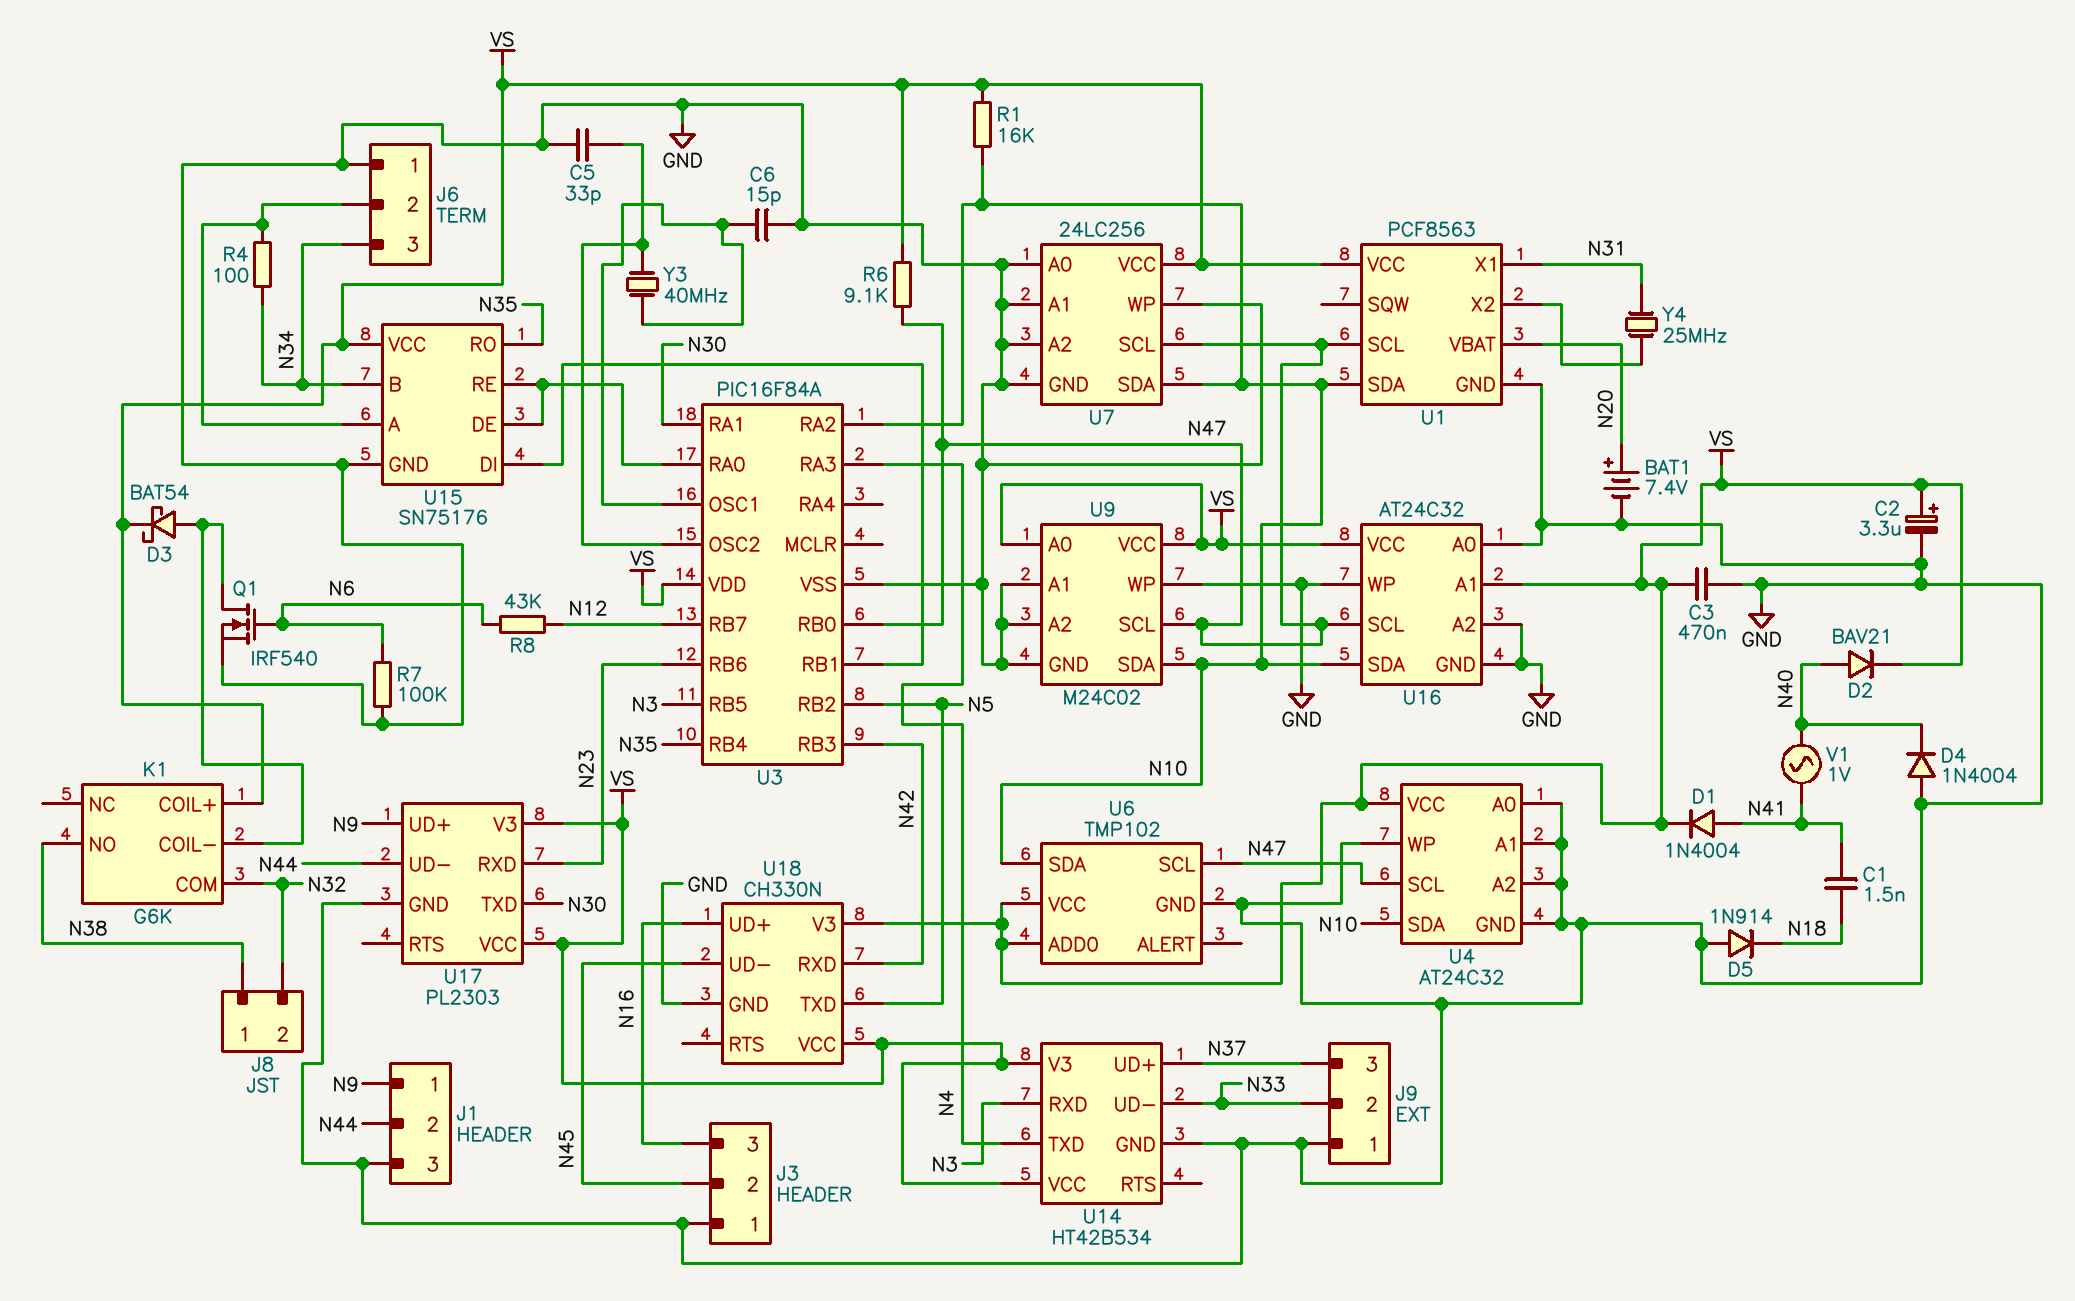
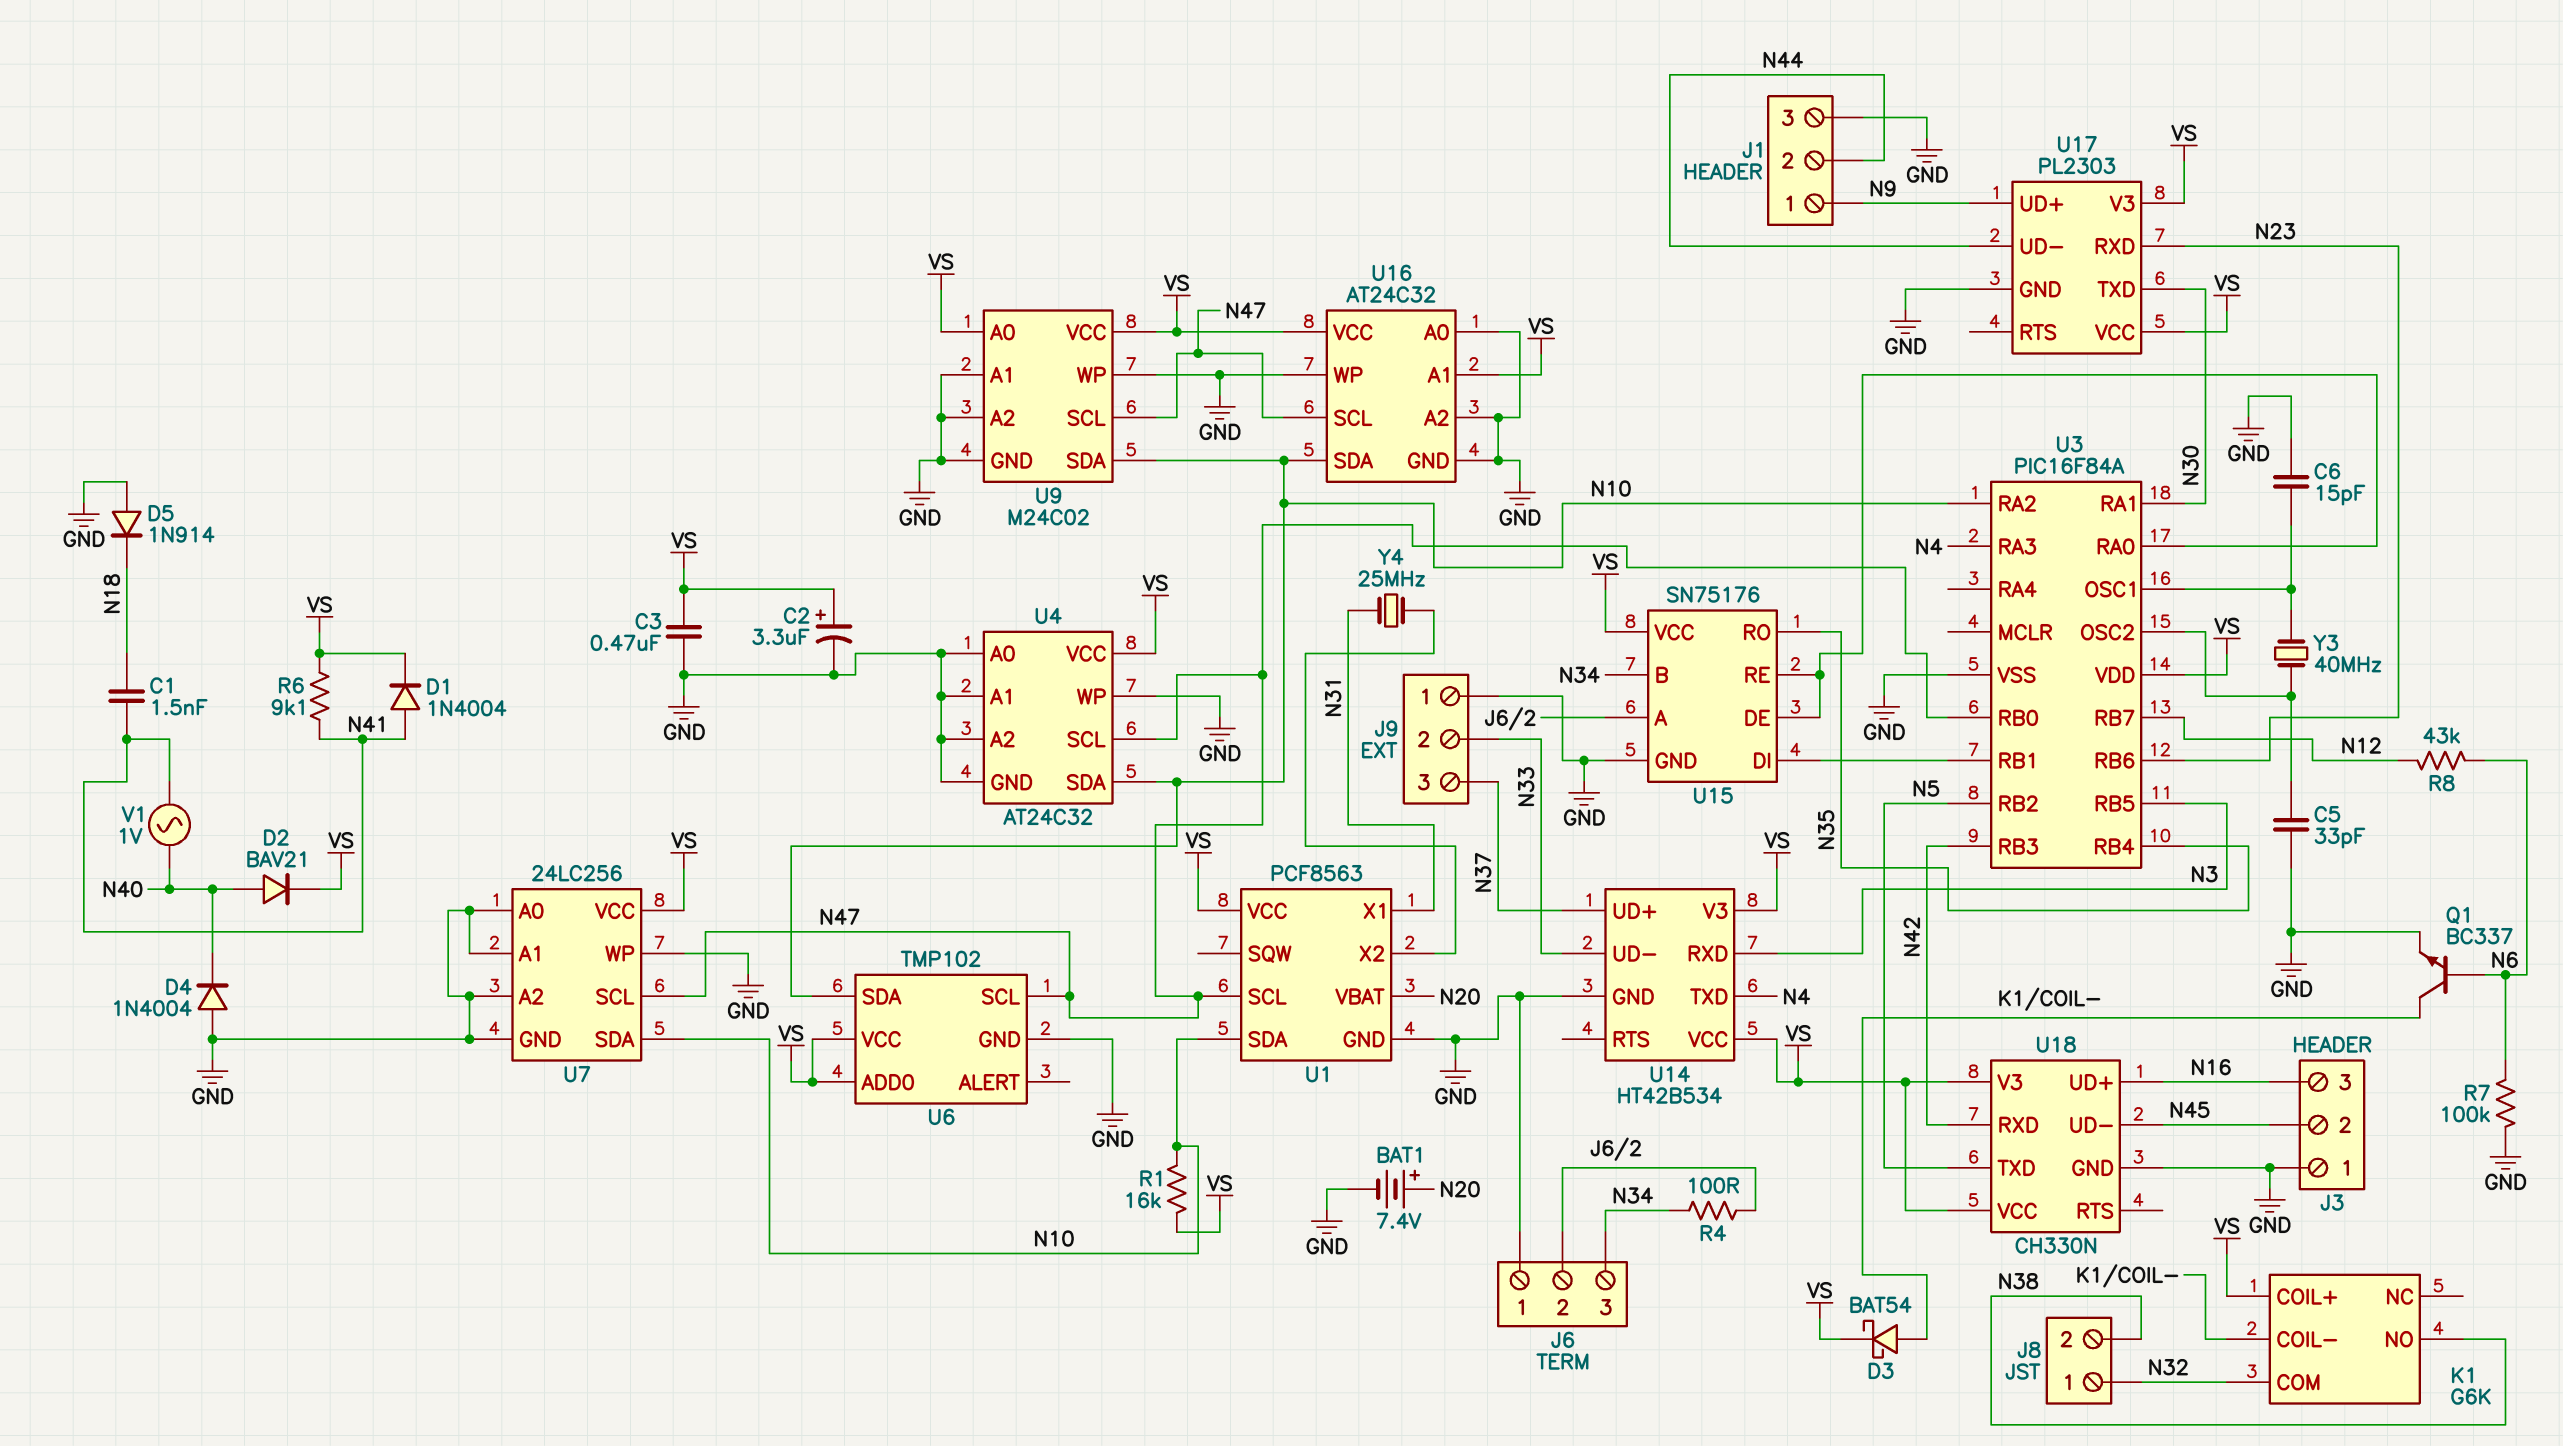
J8 pin 1: N38 -> N32
J8 pin 2: N32 -> N38
Q1: NMOS IRF540 (G N6, D K1/COIL-, S GND) -> NPN BC337 (B N6, C K1/COIL-, E GND)
R6: 9.1k (N47, VS) -> 9.1k (N41, VS)

